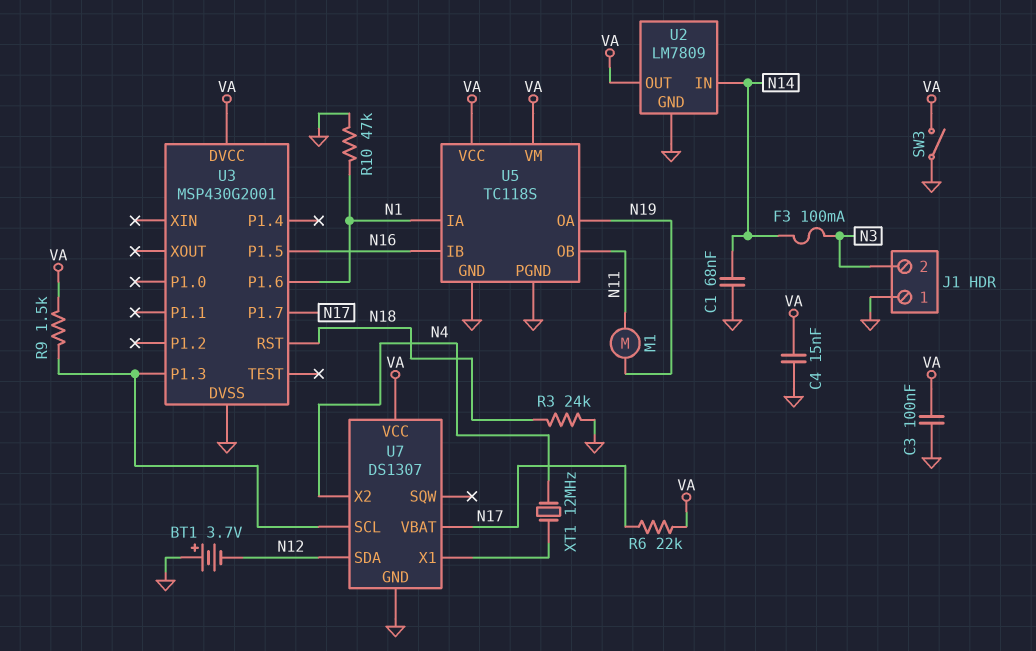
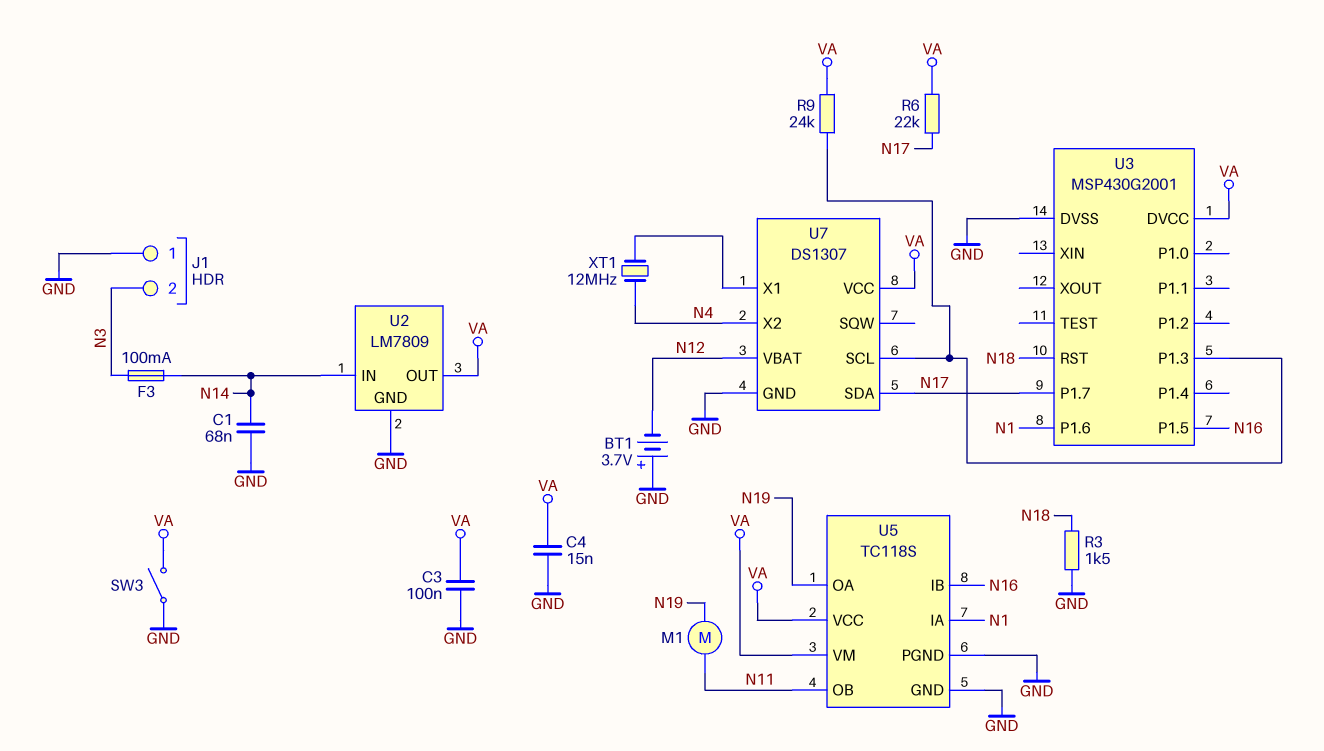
R3: 24k (GND, N18) -> 1.5k (GND, N18)
R9: 1.5k (U3/P1.3, VA) -> 24k (U3/P1.3, VA)
R10: 47k (GND, N1) -> none
U7 pin SDA: N12 -> N17
U7 pin VBAT: N17 -> N12

